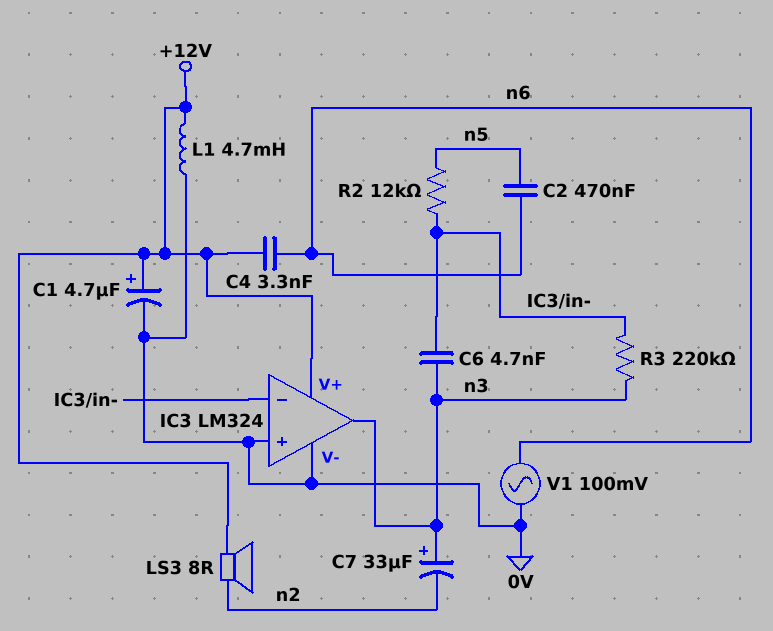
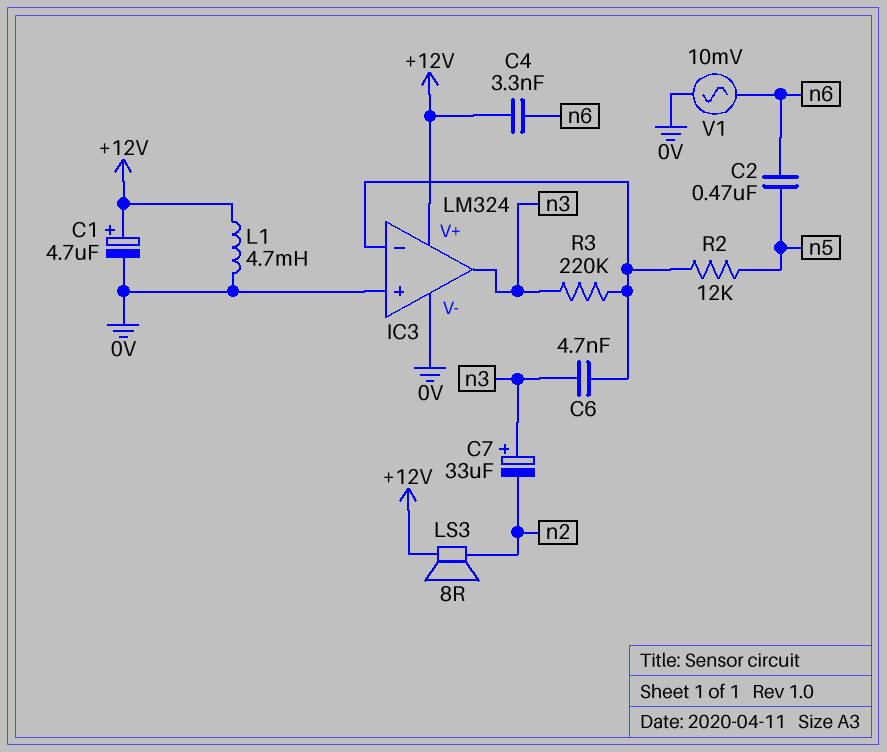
V1: AC 100mV (0V, n6) -> AC 10mV (0V, n6)

